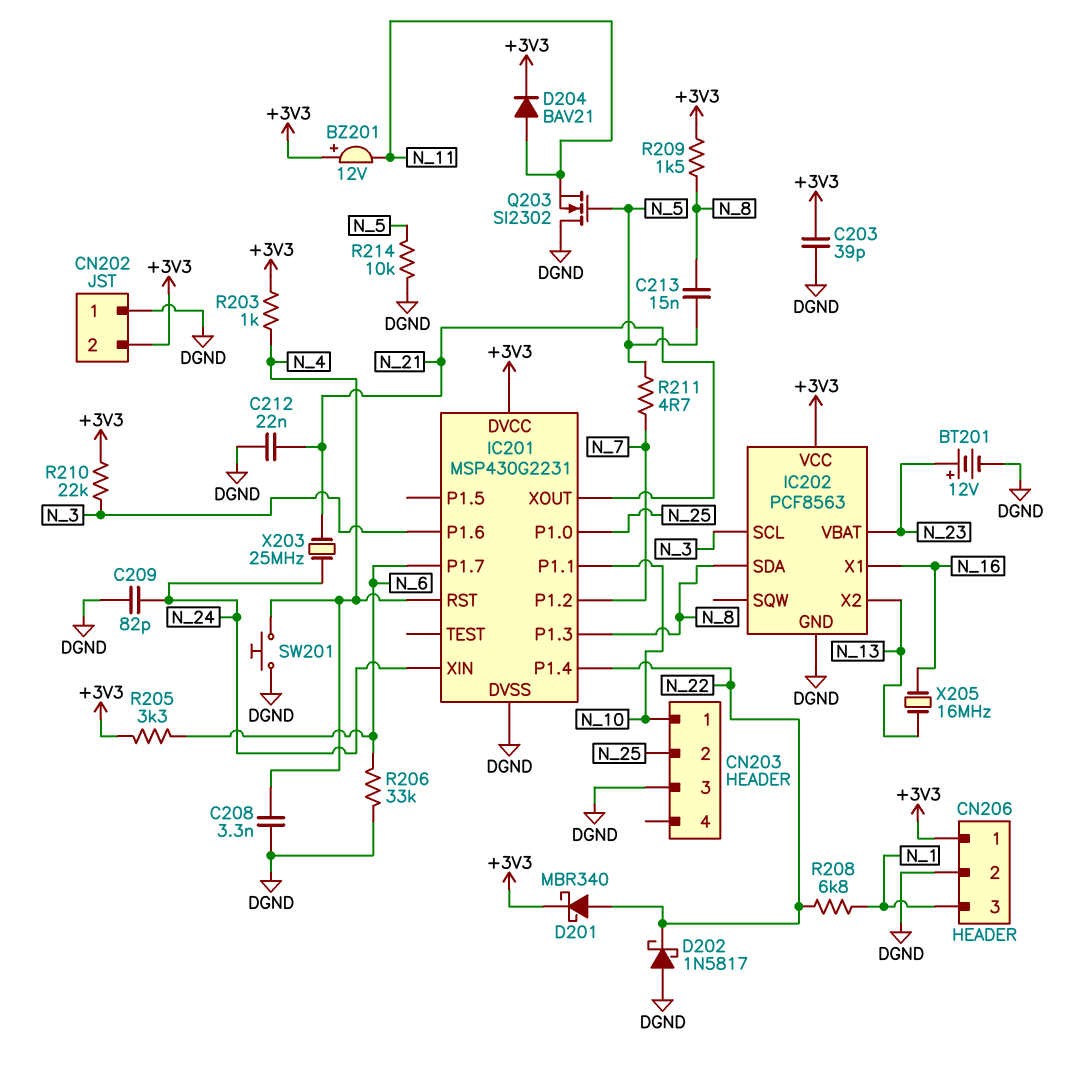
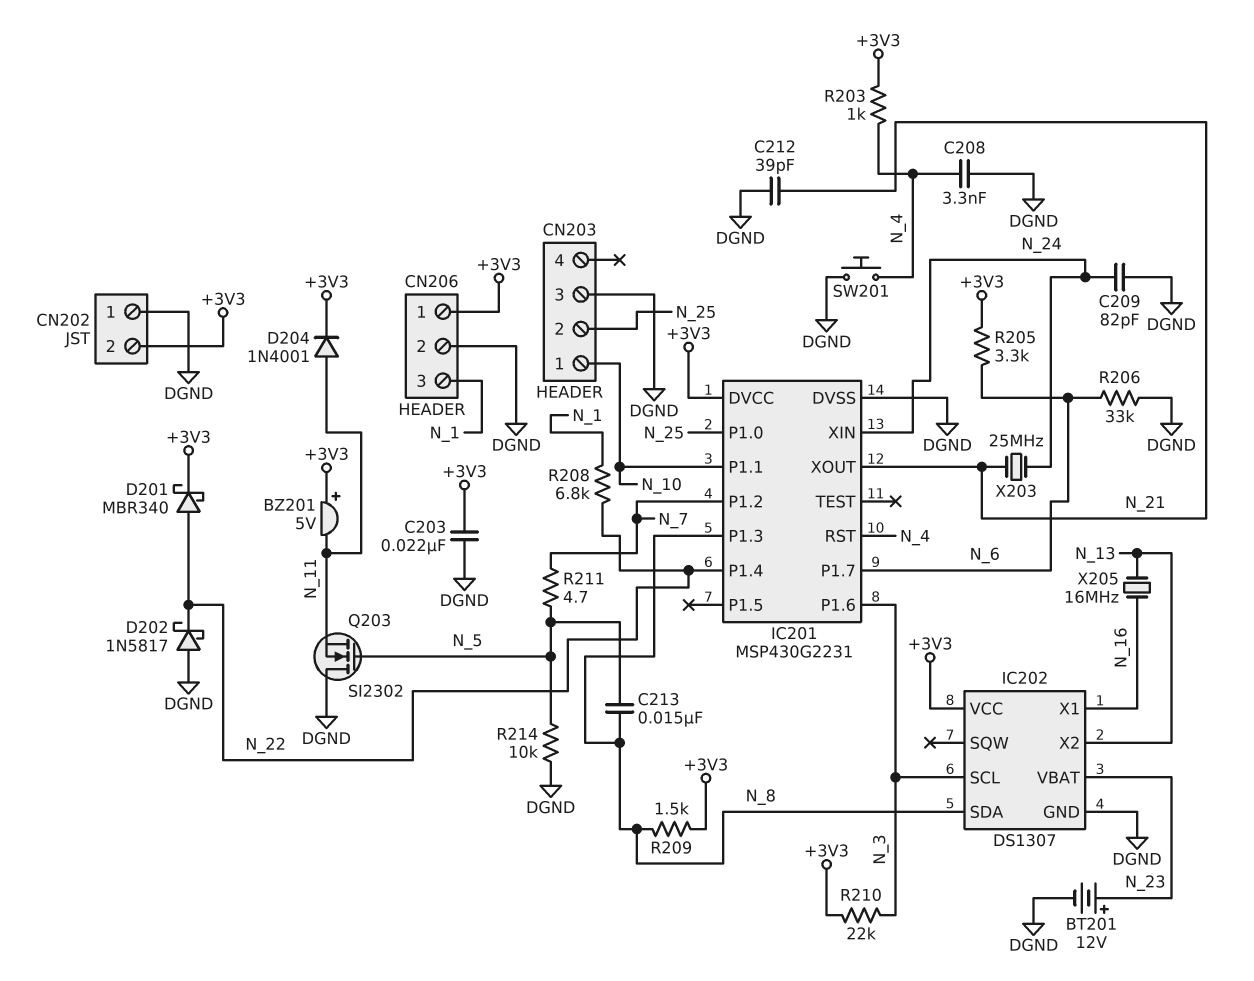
BZ201: buzzer 12V (plus +3V3, minus N_11) -> buzzer 5V (plus +3V3, minus N_11)
C203: 39pF (+3V3, DGND) -> 22nF (+3V3, DGND)
C212: 22nF (DGND, N_21) -> 39pF (DGND, N_21)
D204: diode BAV21 (A N_11, K +3V3) -> diode 1N4001 (A N_11, K +3V3)
IC202: PCF8563 -> DS1307

